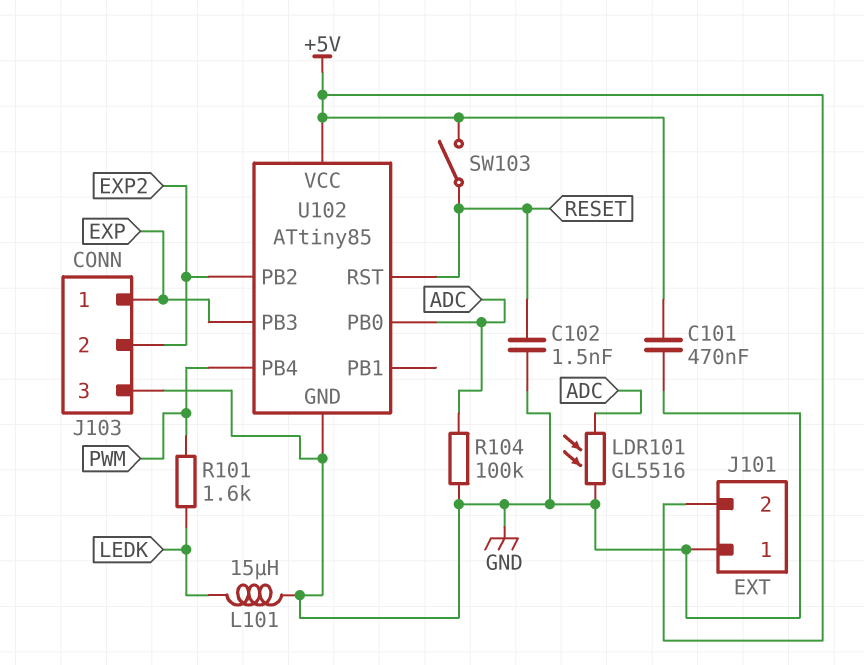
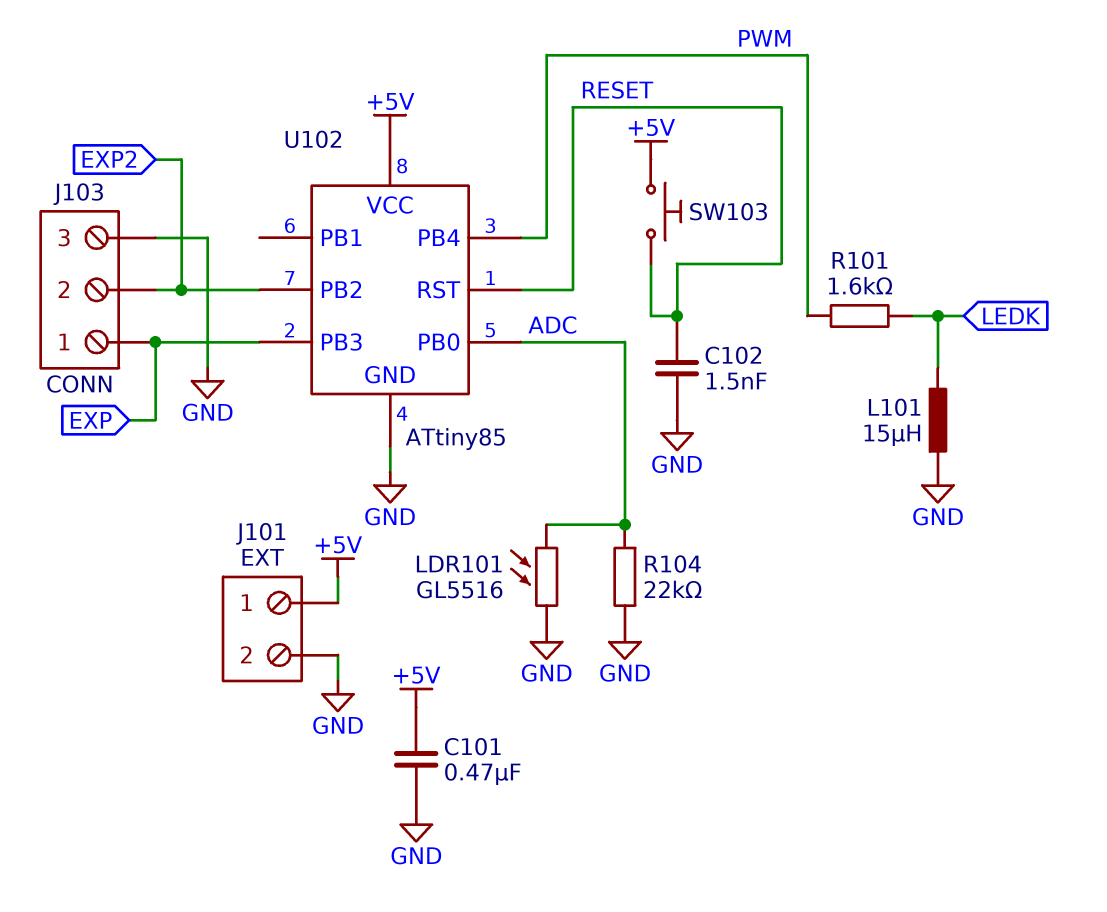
J101 pin 1: GND -> +5V
J101 pin 2: +5V -> GND
R104: 100k (ADC, GND) -> 22k (ADC, GND)
SW103: switch (+5V, RESET) -> button (+5V, RESET)

